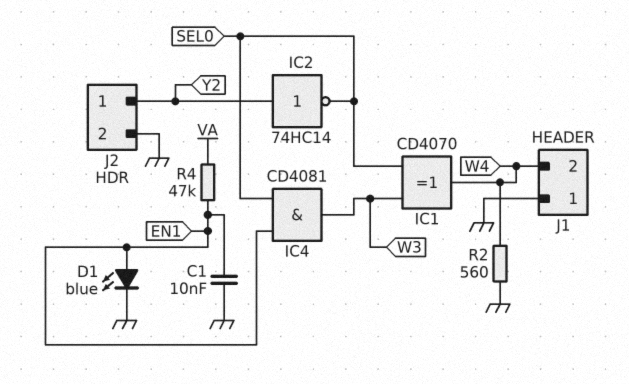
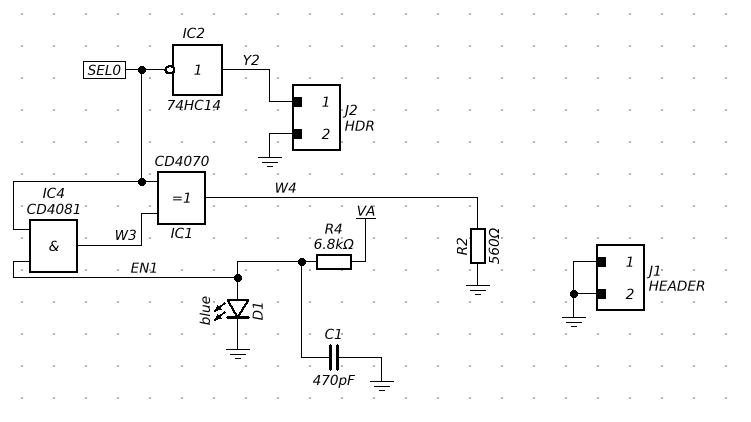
C1: 10nF (EN1, GND) -> 470pF (EN1, GND)
J1 pin 2: W4 -> GND
R4: 47k (EN1, VA) -> 6.8k (EN1, VA)

